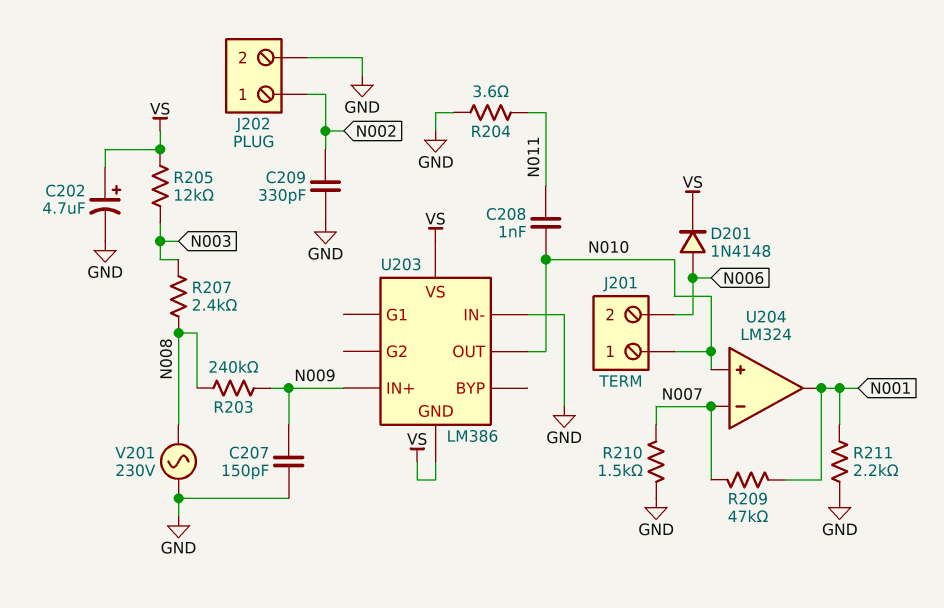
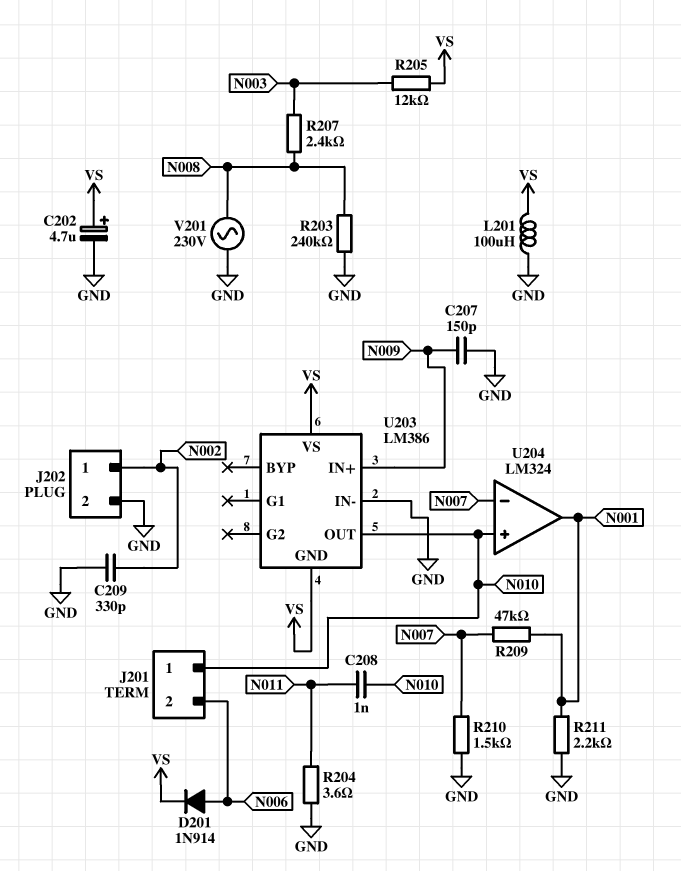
D201: diode 1N4148 (A N006, K VS) -> diode 1N914 (A N006, K VS)
L201: none -> 100uH (GND, VS)
R203: 240k (N008, N009) -> 240k (GND, N008)

